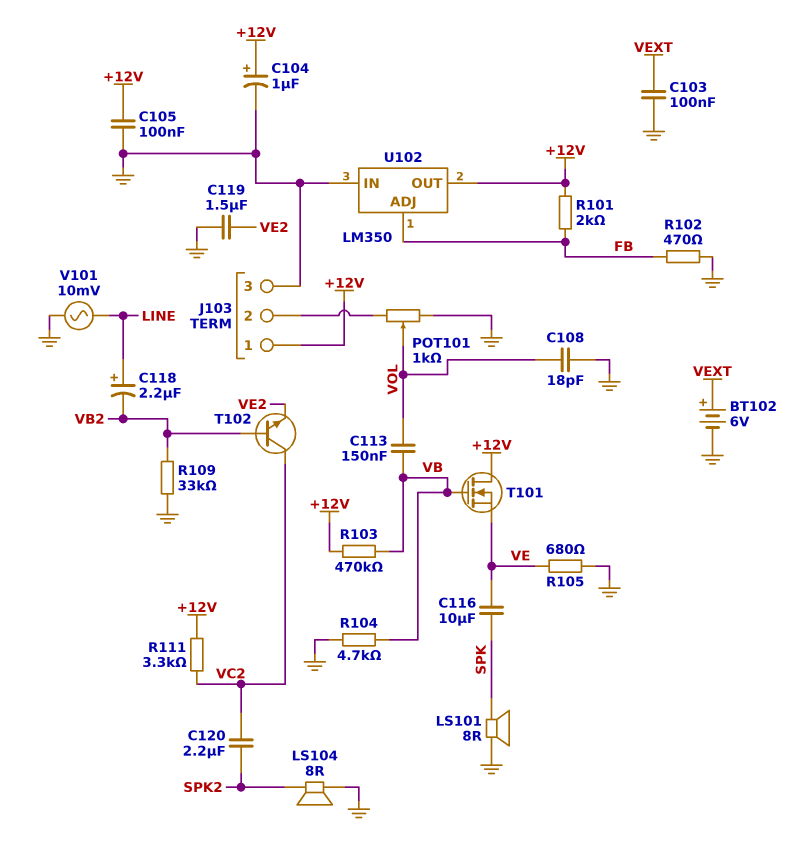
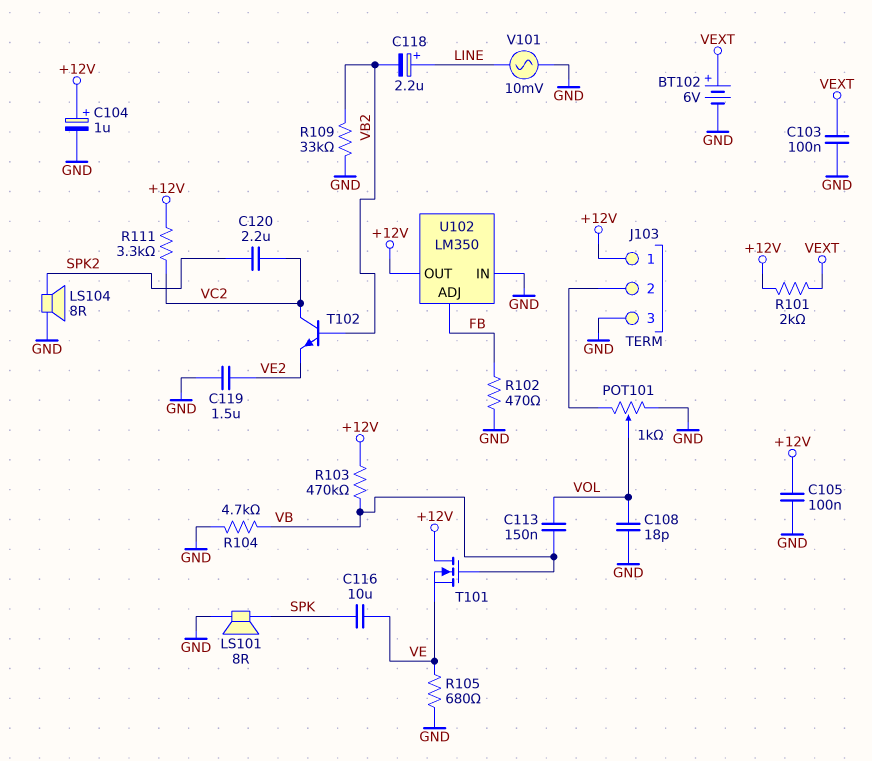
R101: 2k (+12V, FB) -> 2k (+12V, VEXT)

